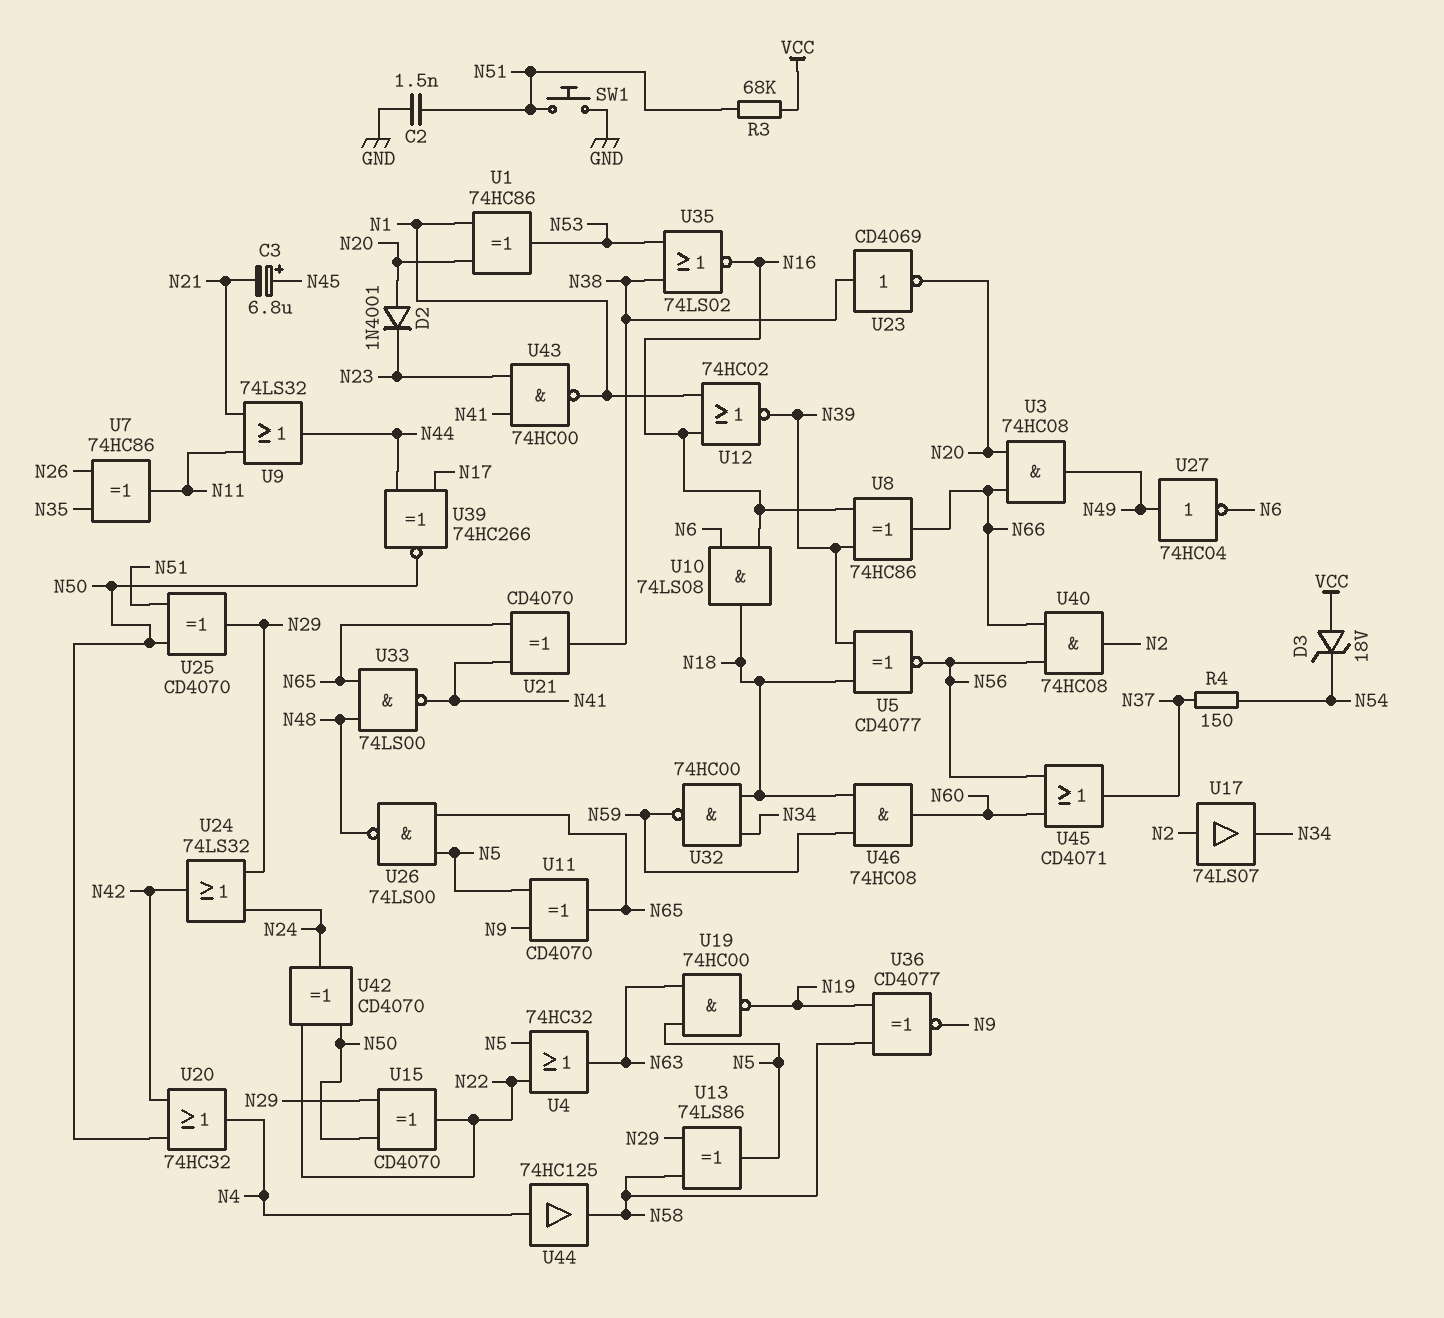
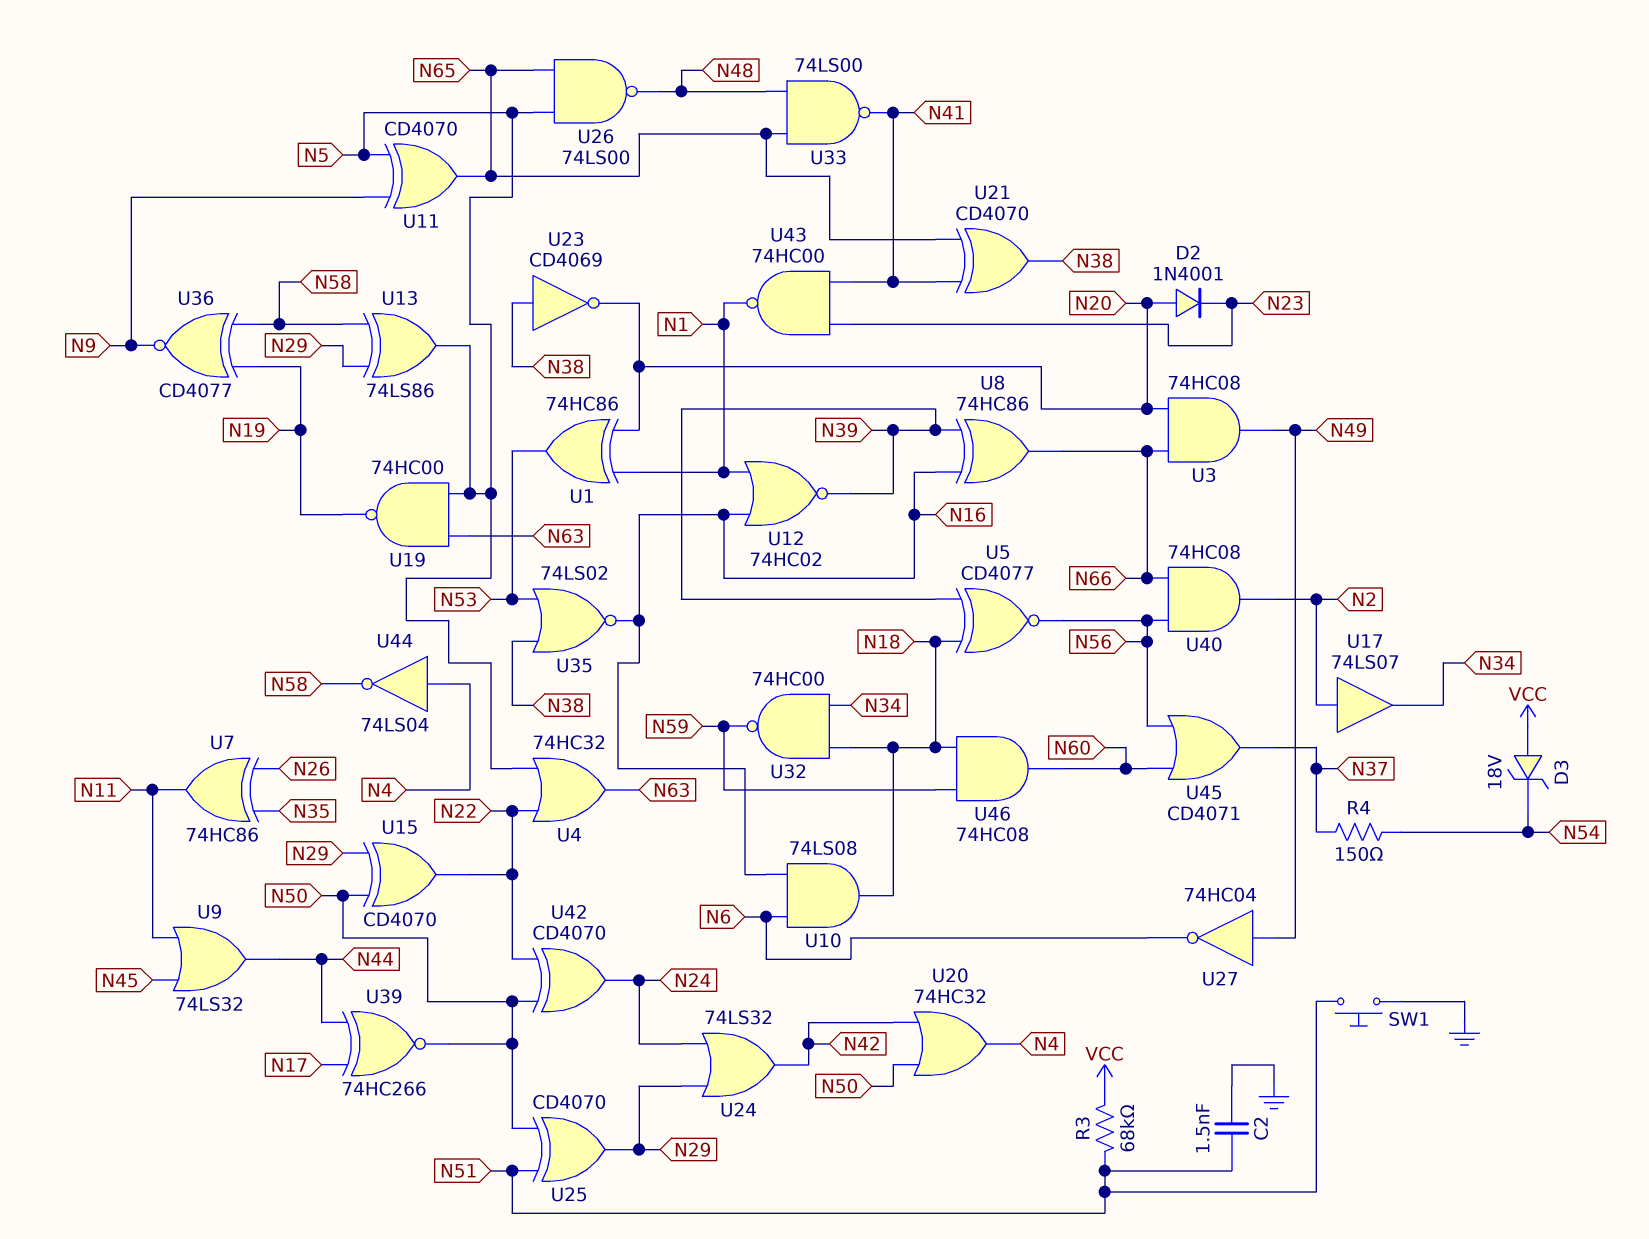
C3: 6.8uF (plus N45, minus N21) -> none
U9: OR 74LS32 (in N11, in N21, out N44) -> OR 74LS32 (in N11, in N45, out N44)
U44: buffer 74HC125 (in N4, out N58) -> NOT 74LS04 (in N4, out N58)

